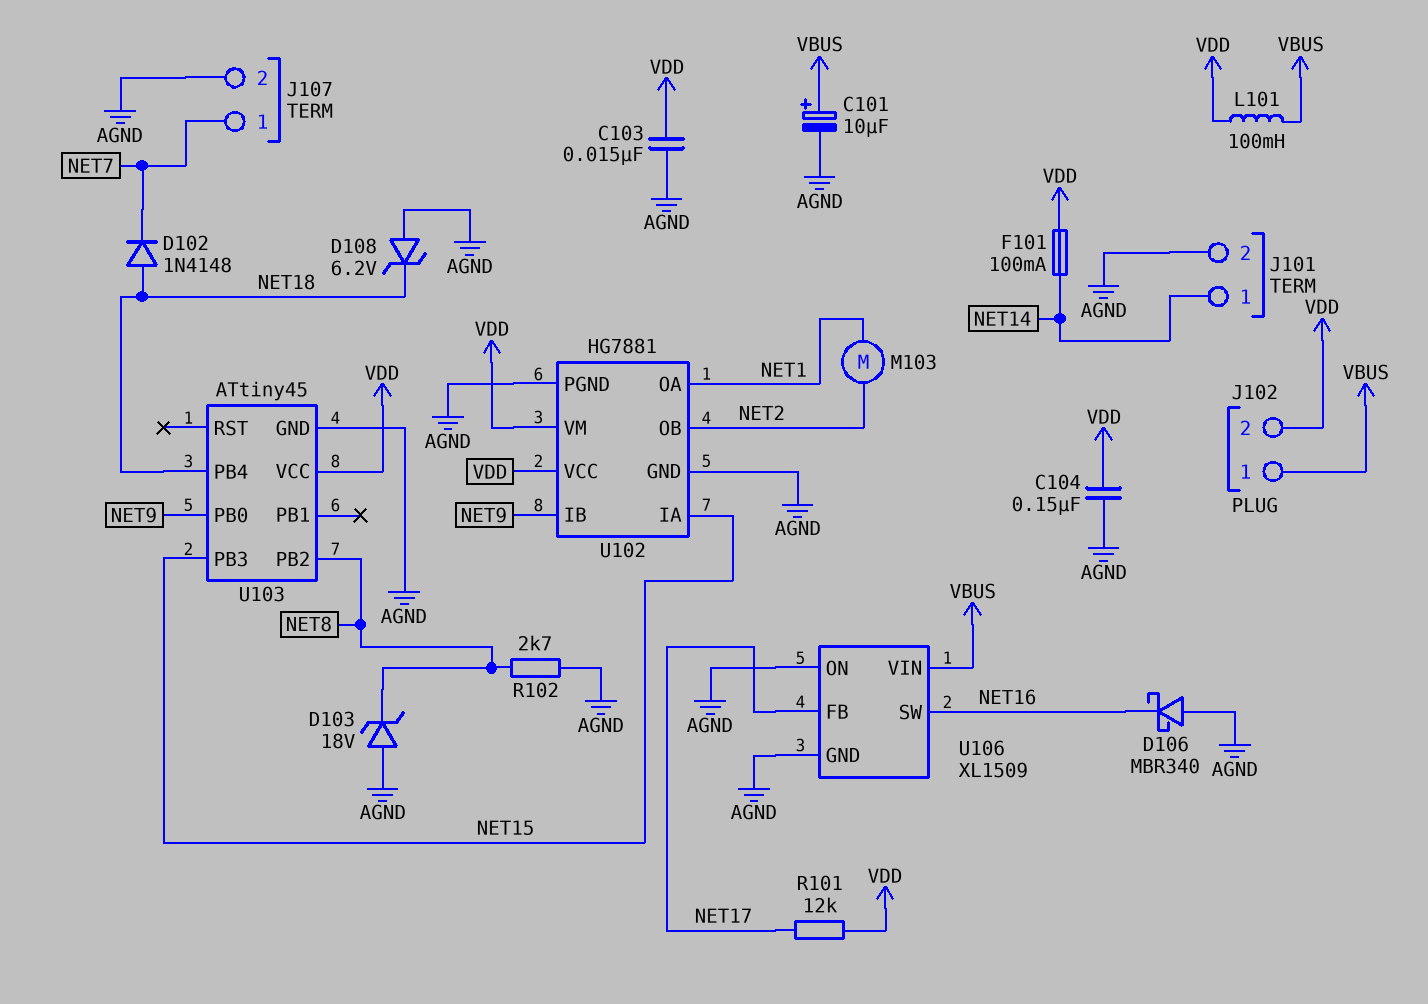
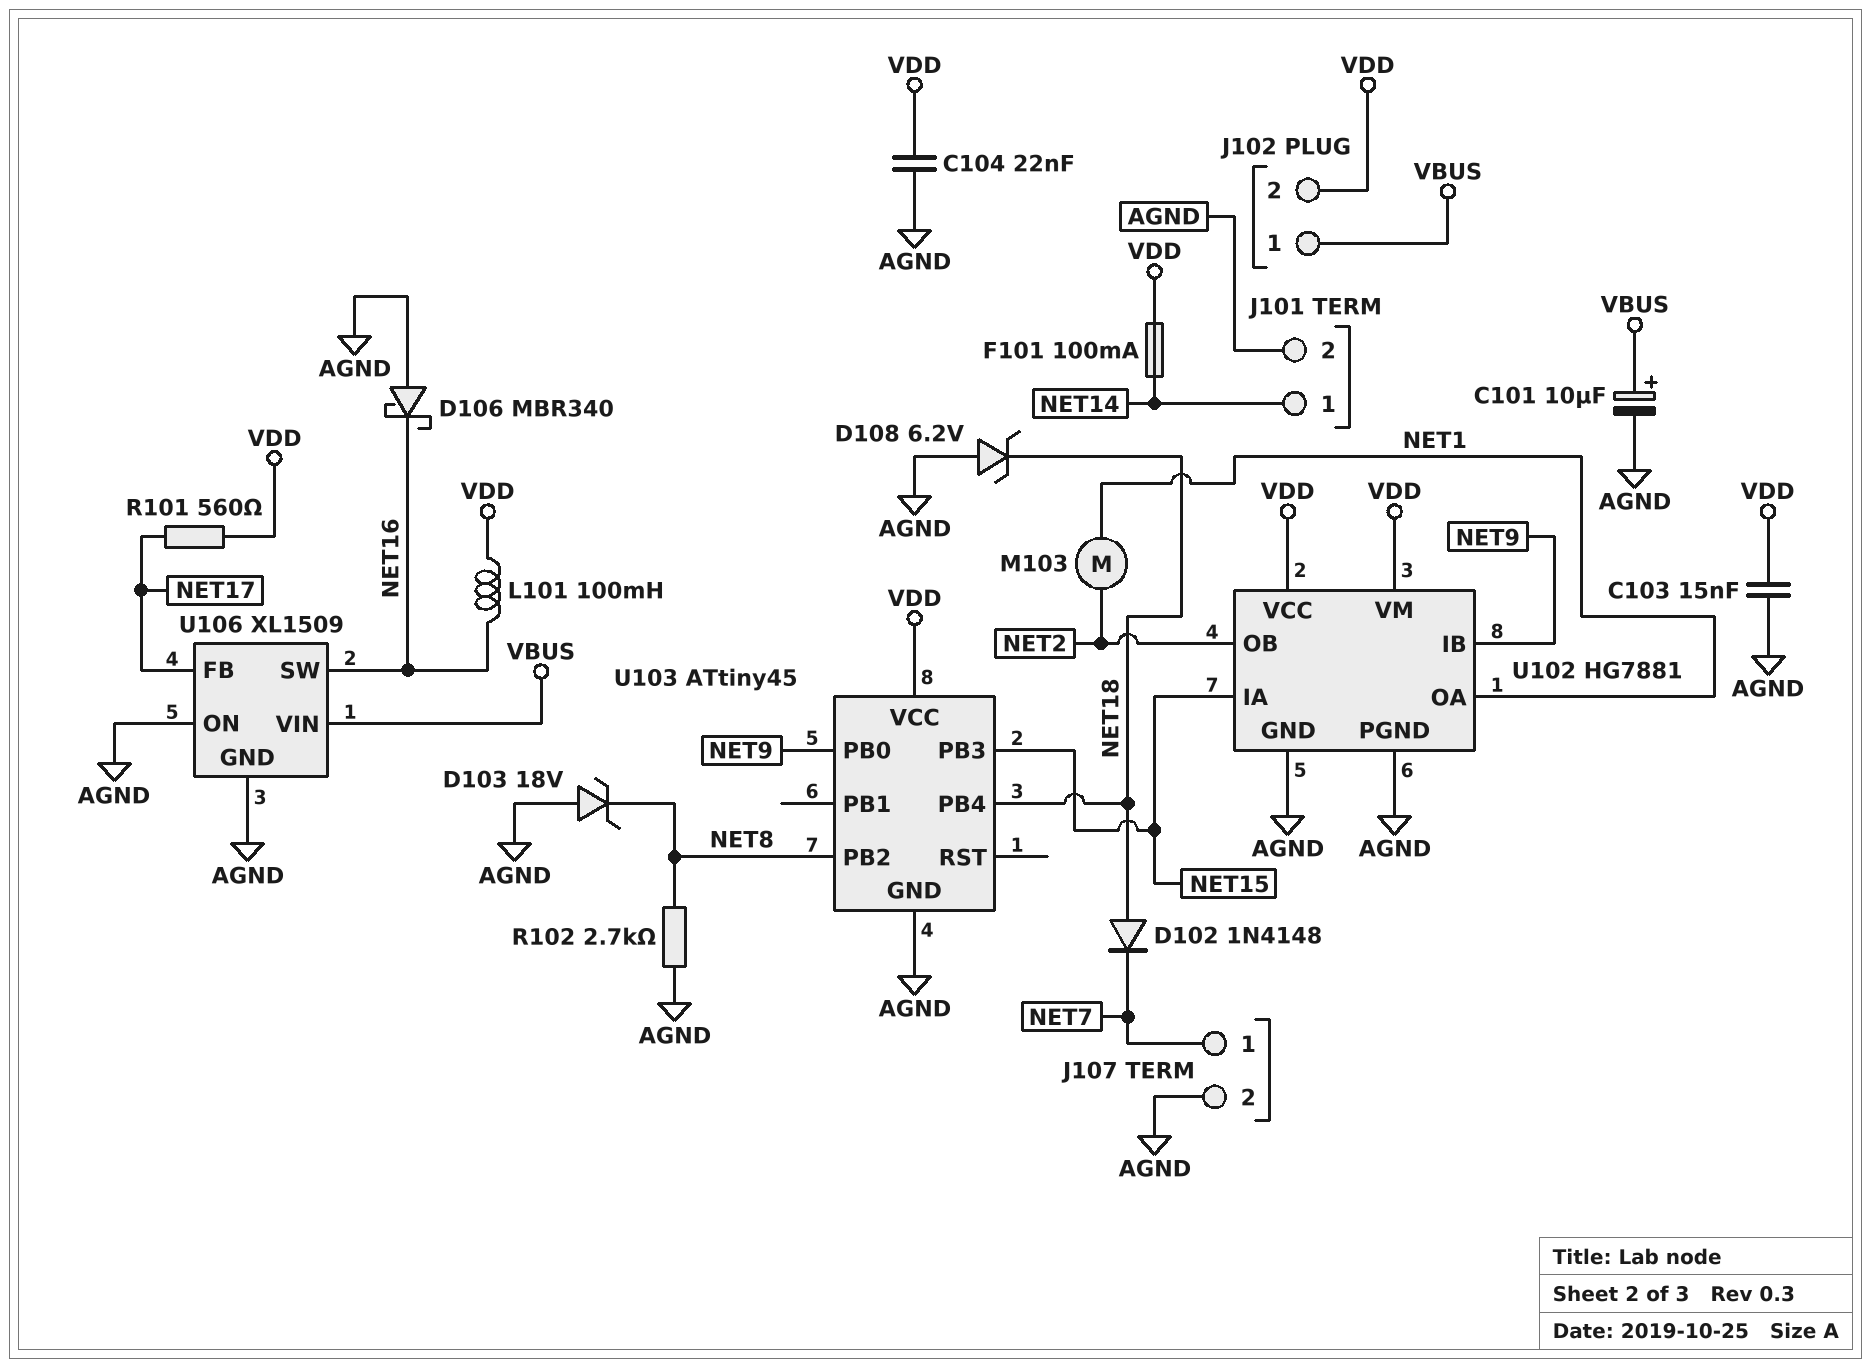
C104: 150nF (AGND, VDD) -> 22nF (AGND, VDD)
L101: 100mH (VBUS, VDD) -> 100mH (NET16, VDD)
R101: 12k (NET17, VDD) -> 560 (NET17, VDD)

